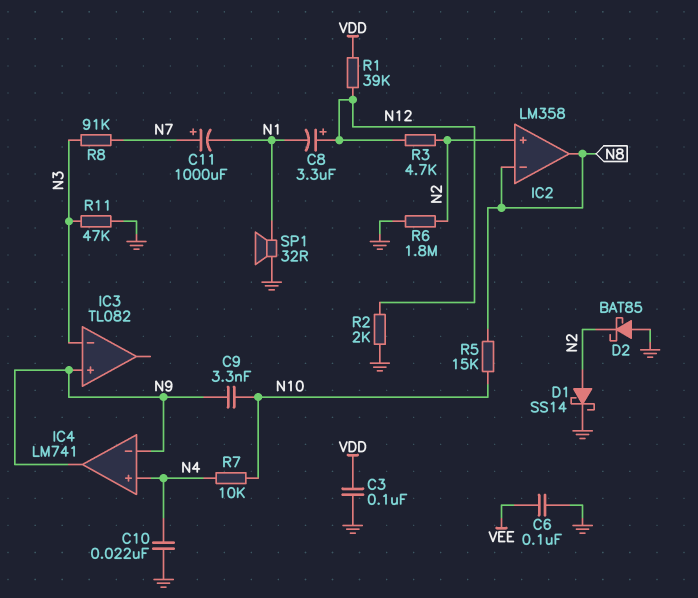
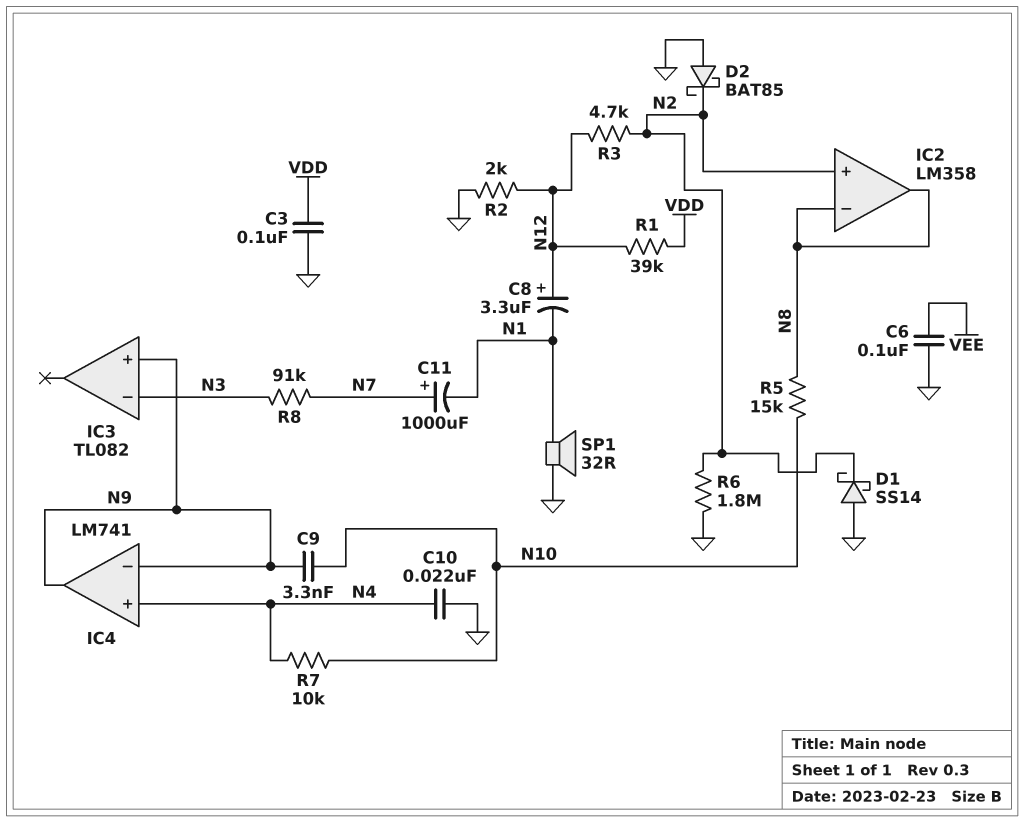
D1: schottky SS14 (A N2, K GND) -> schottky SS14 (A GND, K N2)
R11: 47k (GND, N3) -> none

